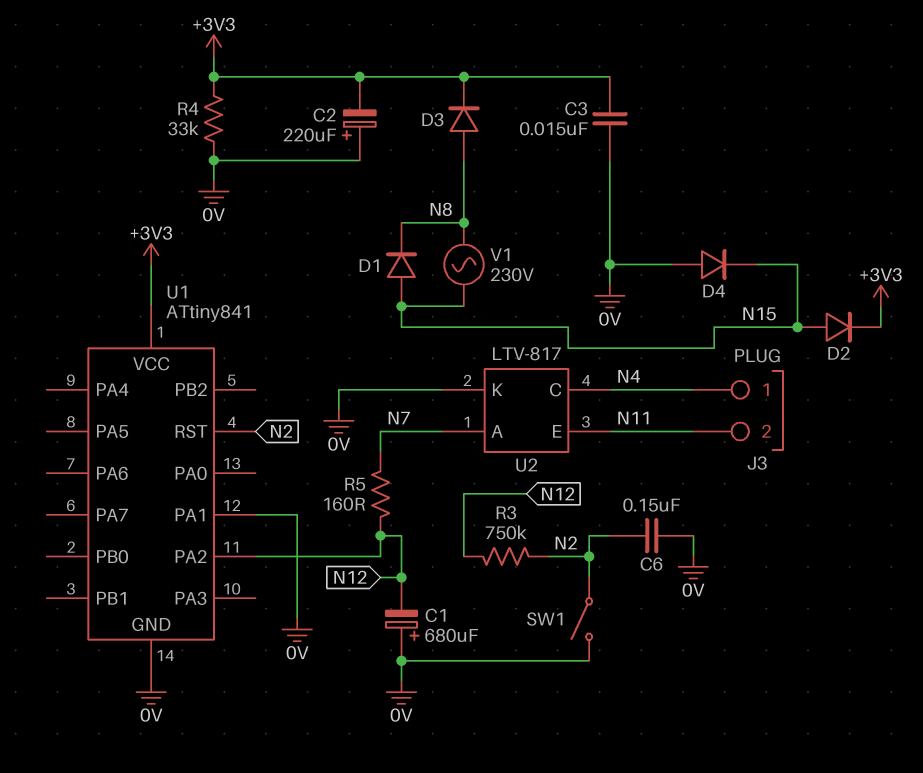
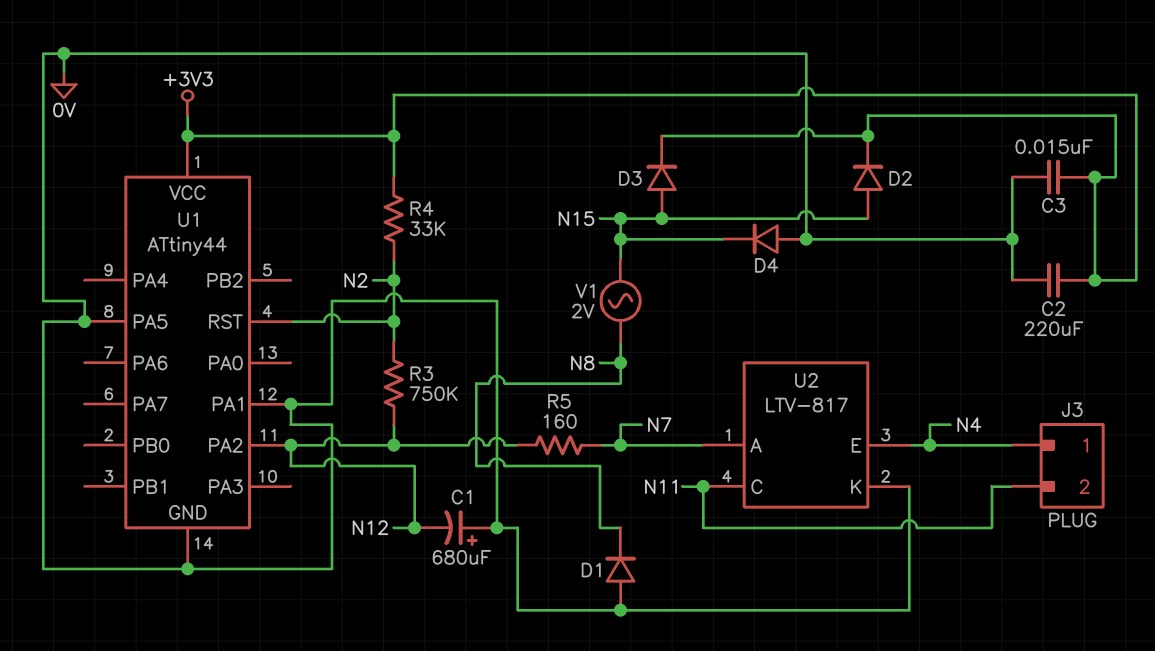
C2: 220uF (plus 0V, minus +3V3) -> 220uF (+3V3, 0V)
C6: 150nF (0V, N2) -> none
D1: diode (A N15, K N8) -> diode (A 0V, K N8)
D3: diode (A N8, K +3V3) -> diode (A N15, K +3V3)
R4: 33k (+3V3, 0V) -> 33k (+3V3, N2)
SW1: switch (0V, N2) -> none
U1: ATtiny841 -> ATtiny44
U1 pin PA5: none -> 0V
U2 pin C: N4 -> N11
U2 pin E: N11 -> N4
V1: AC 230V (N8, N15) -> AC 2V (N8, N15)

